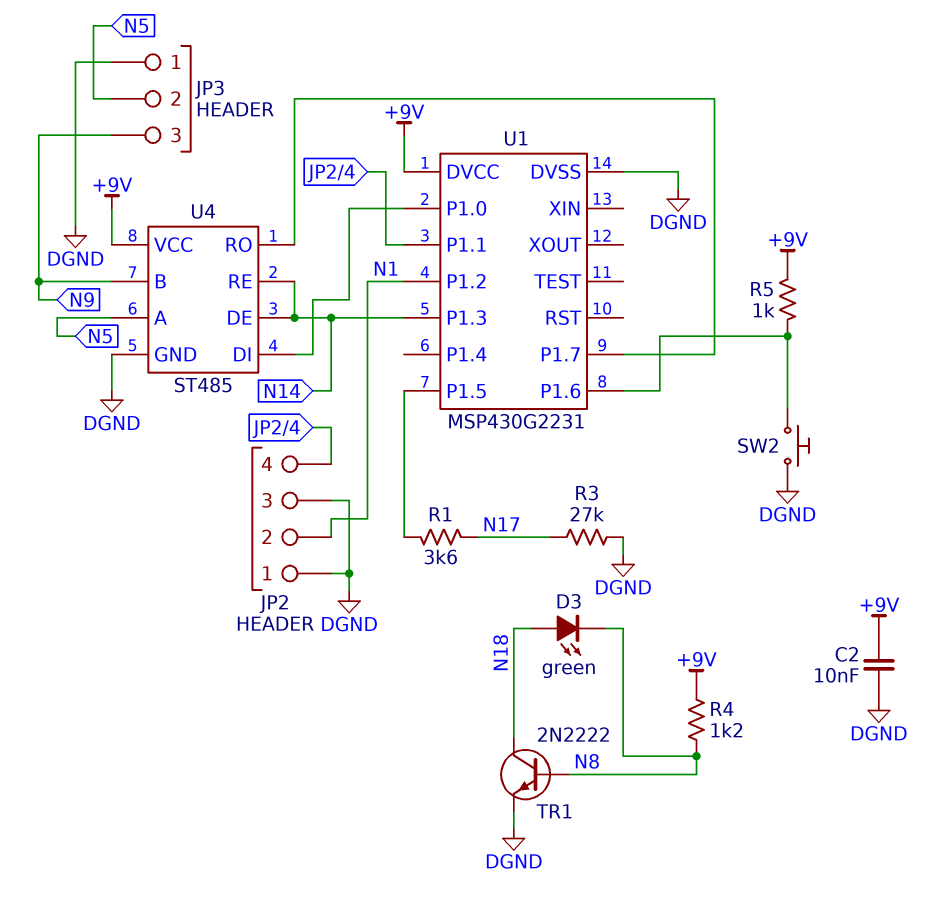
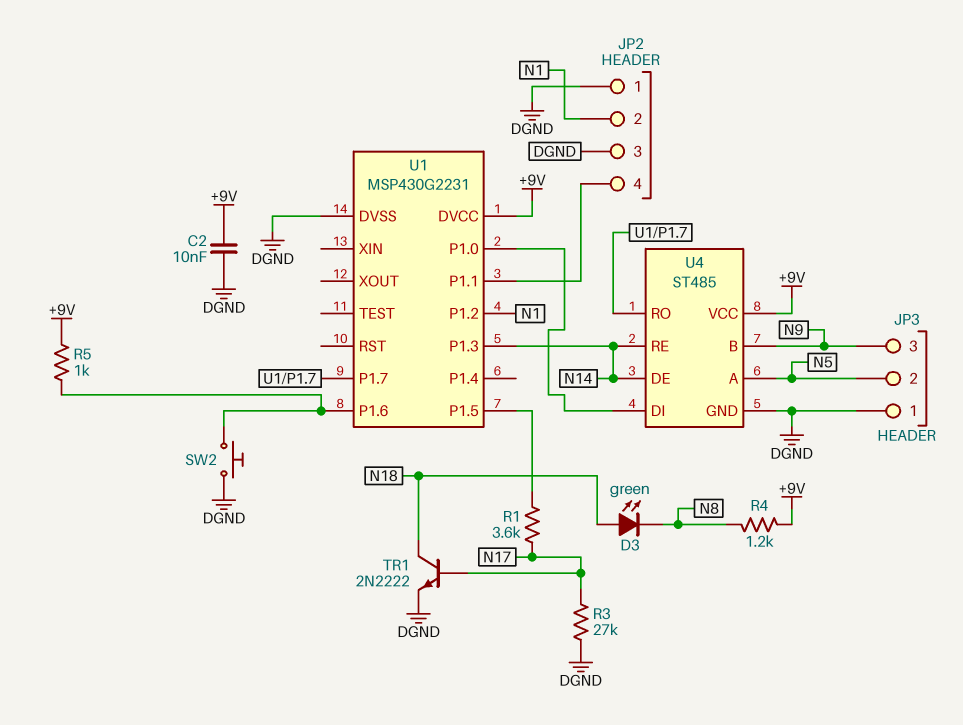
TR1: NPN 2N2222 (B N8, C N18, E DGND) -> NPN 2N2222 (B N17, C N18, E DGND)

